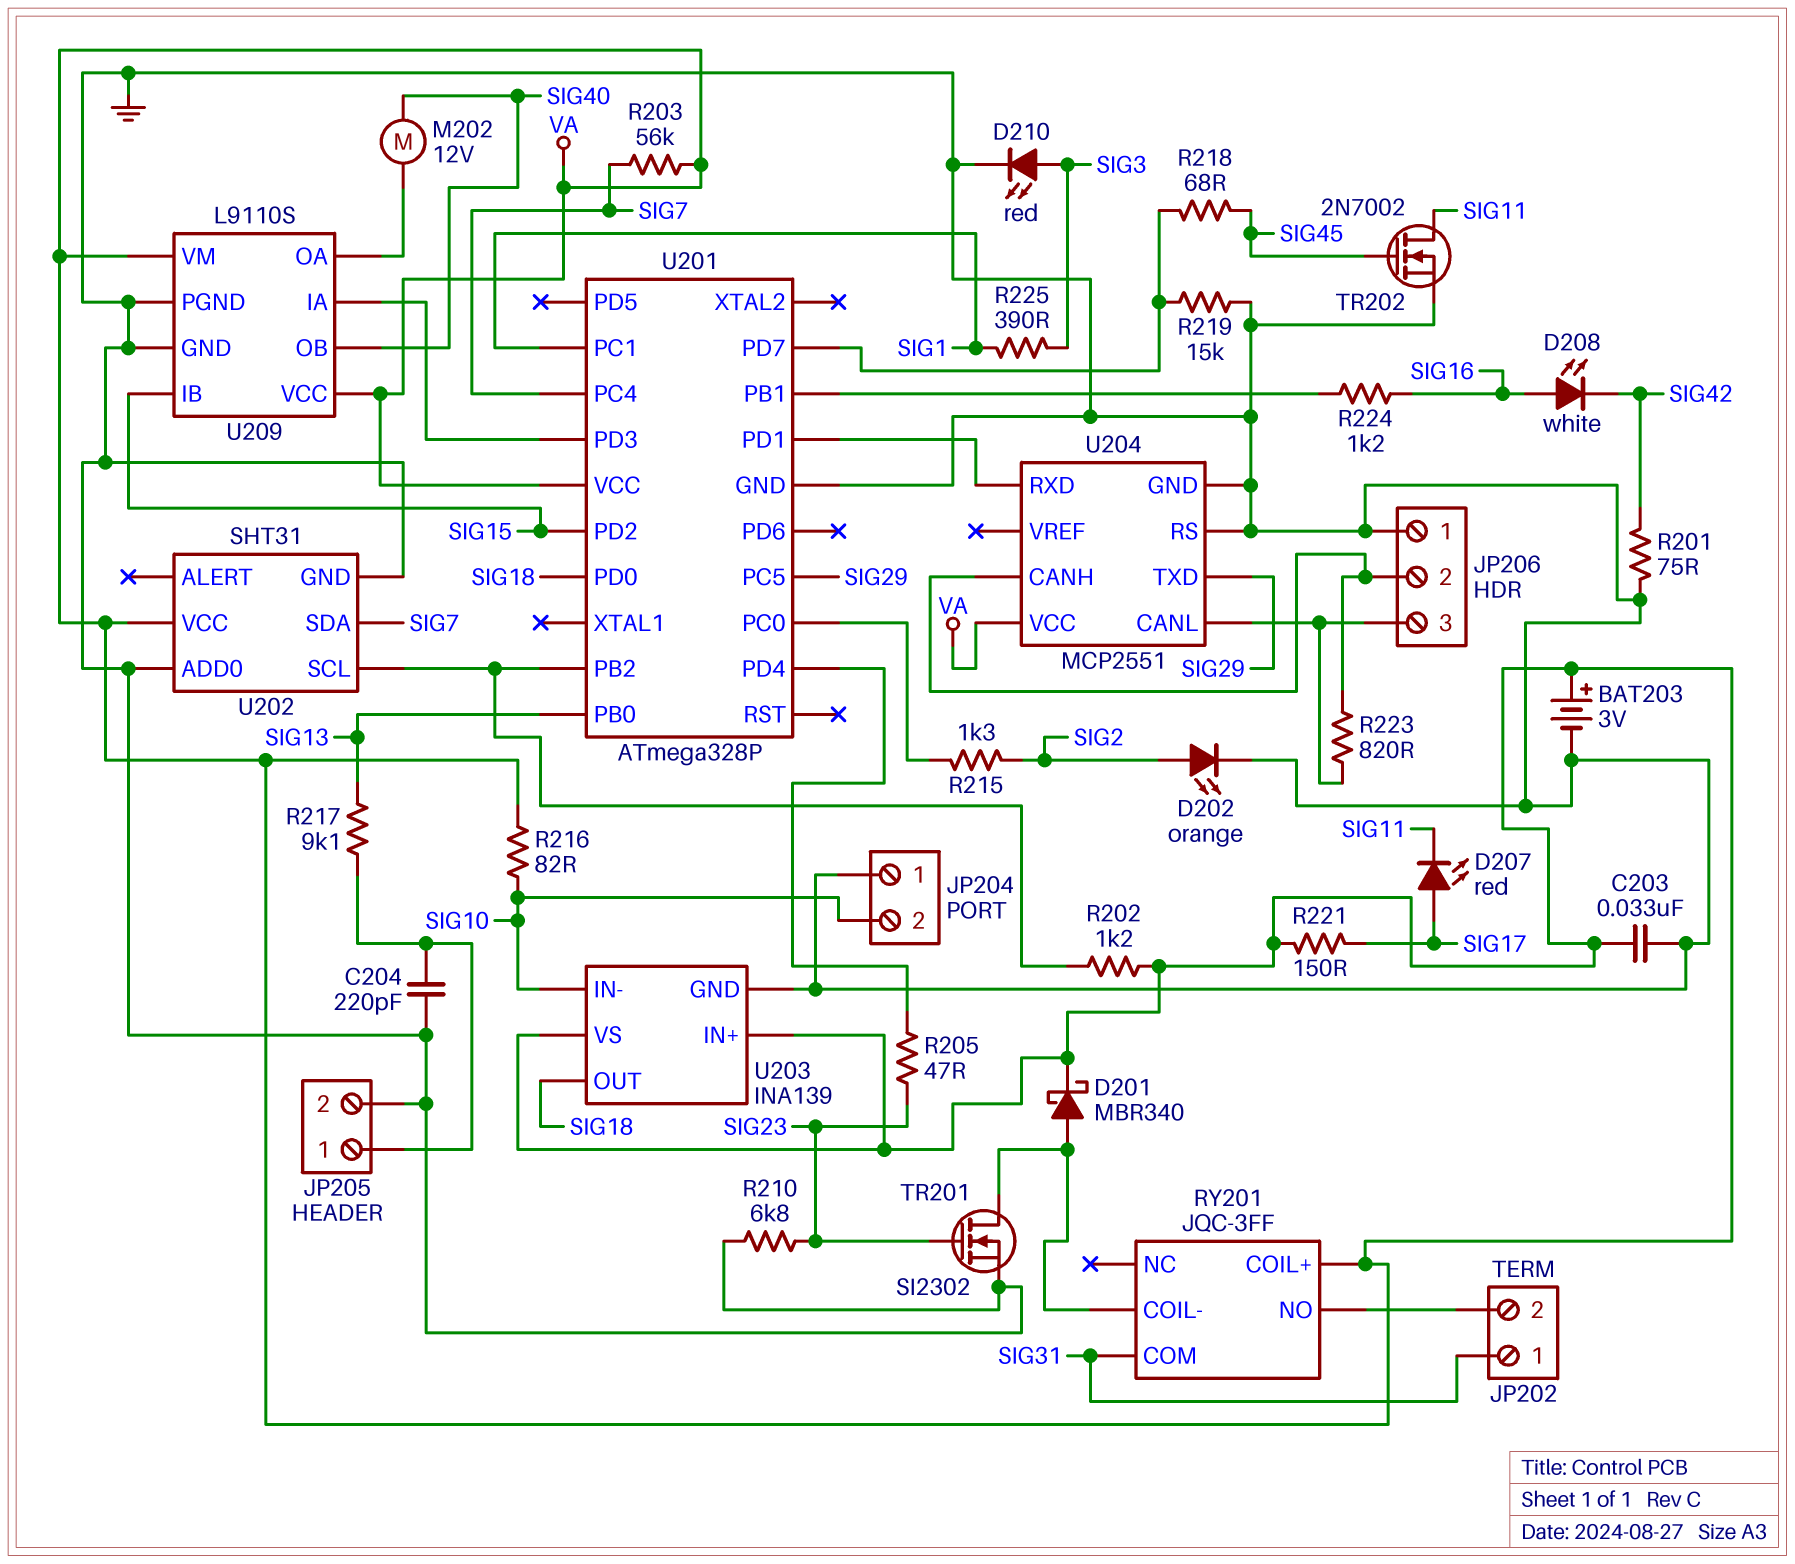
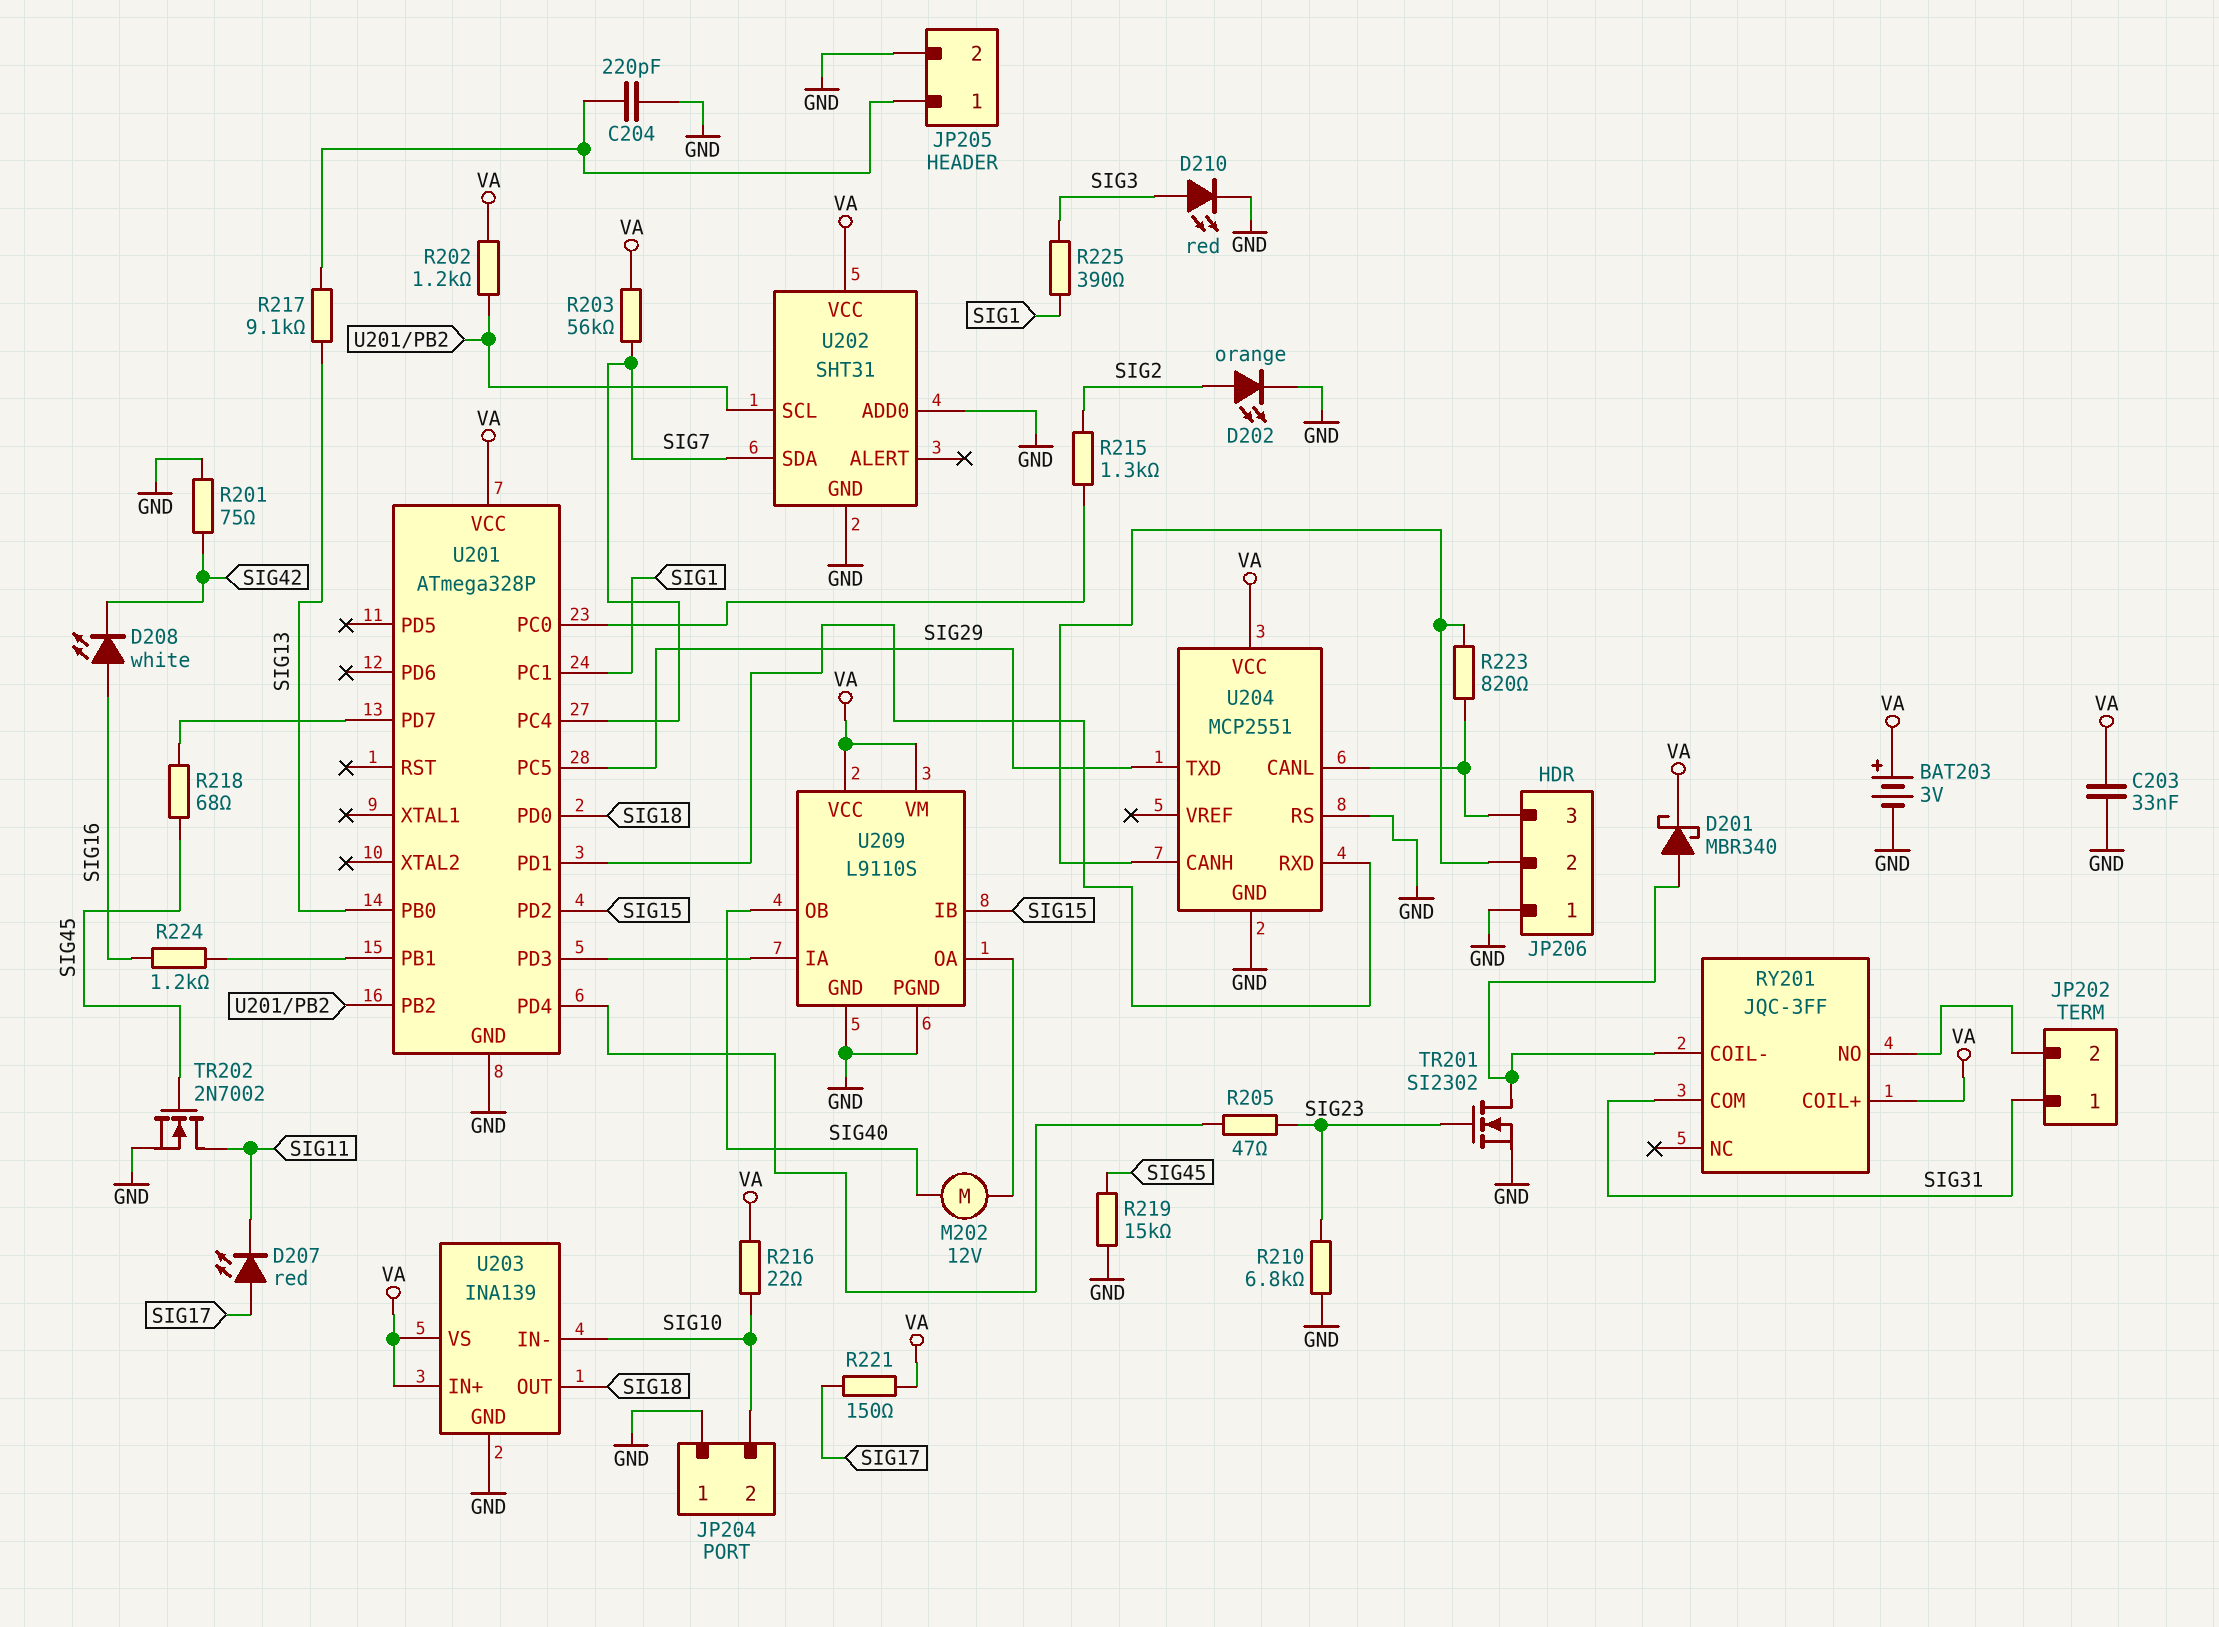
R216: 82 (SIG10, VA) -> 22 (SIG10, VA)
R219: 15k (GND, U201/PD7) -> 15k (GND, SIG45)

